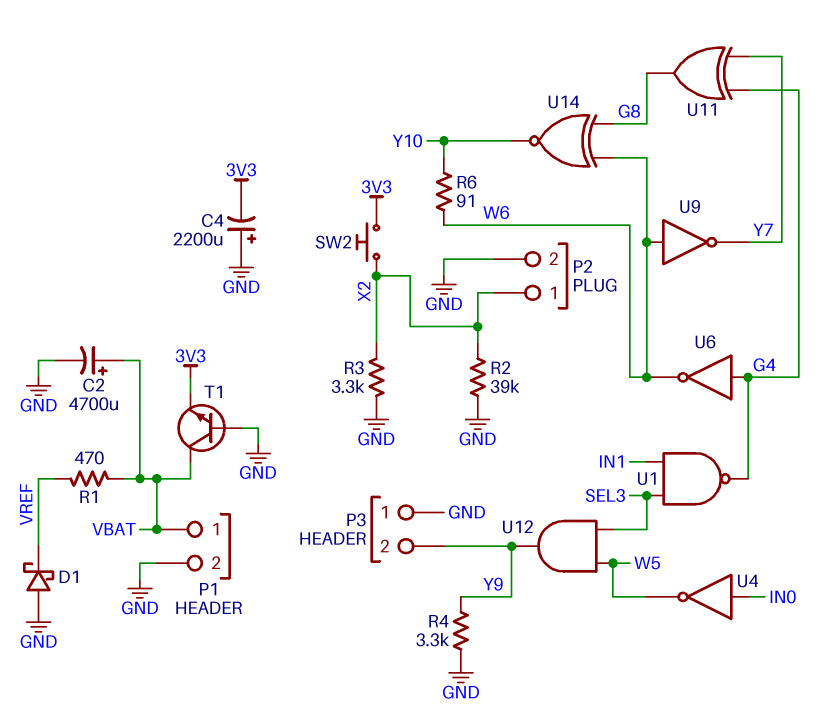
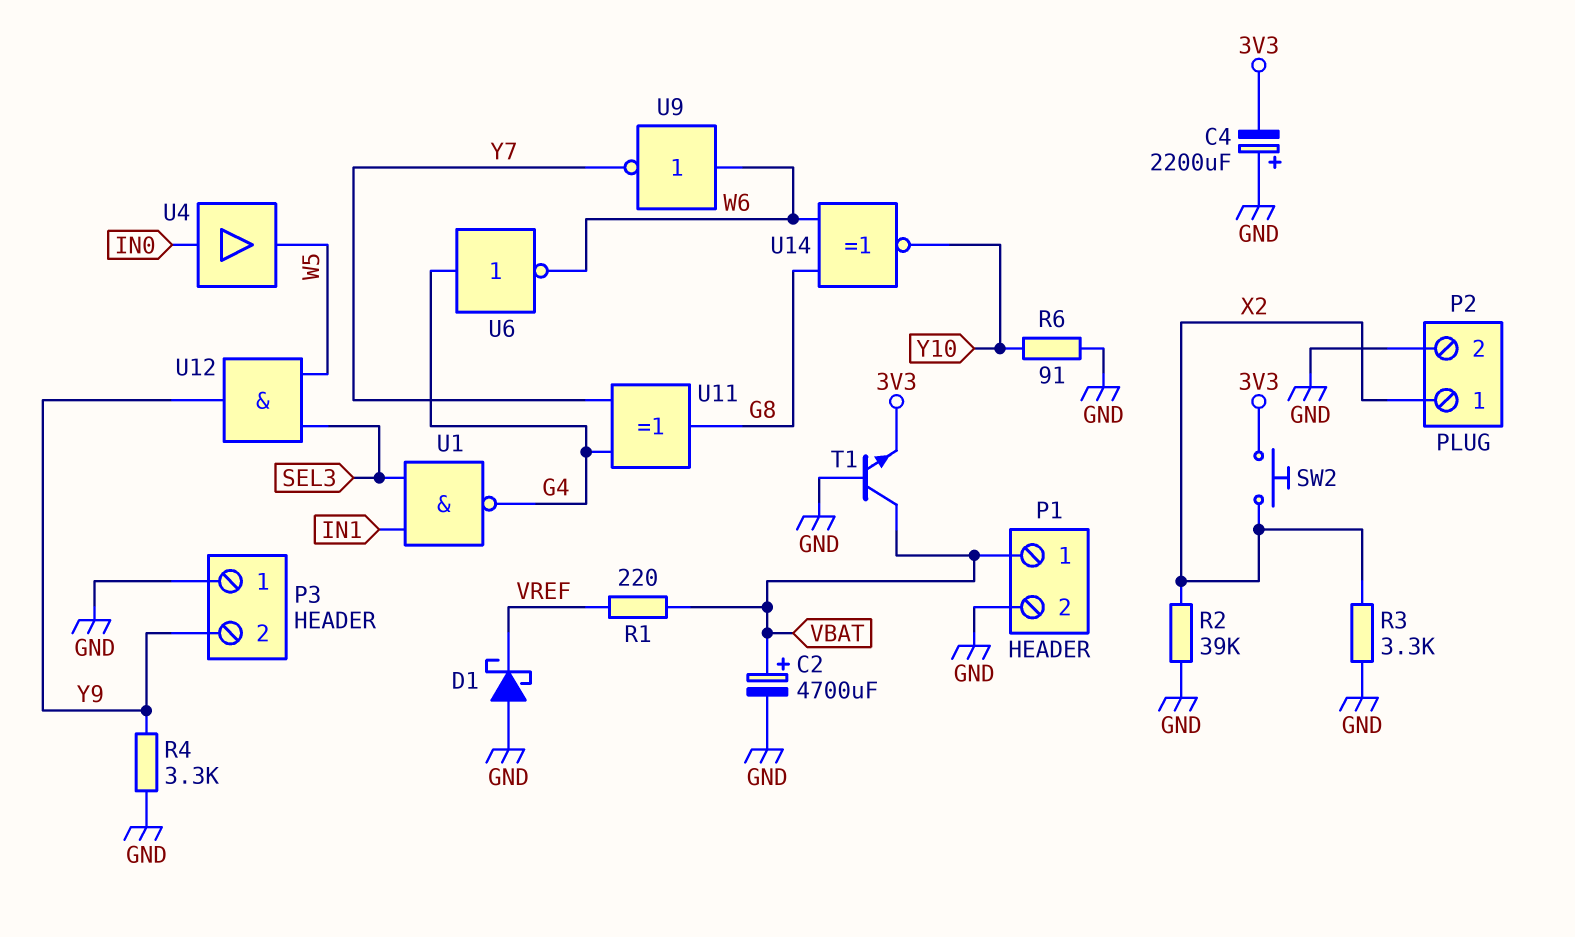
R1: 470 (VBAT, VREF) -> 220 (VBAT, VREF)
R6: 91 (W6, Y10) -> 91 (GND, Y10)
U4: NOT (in IN0, out W5) -> buffer (in IN0, out W5)

